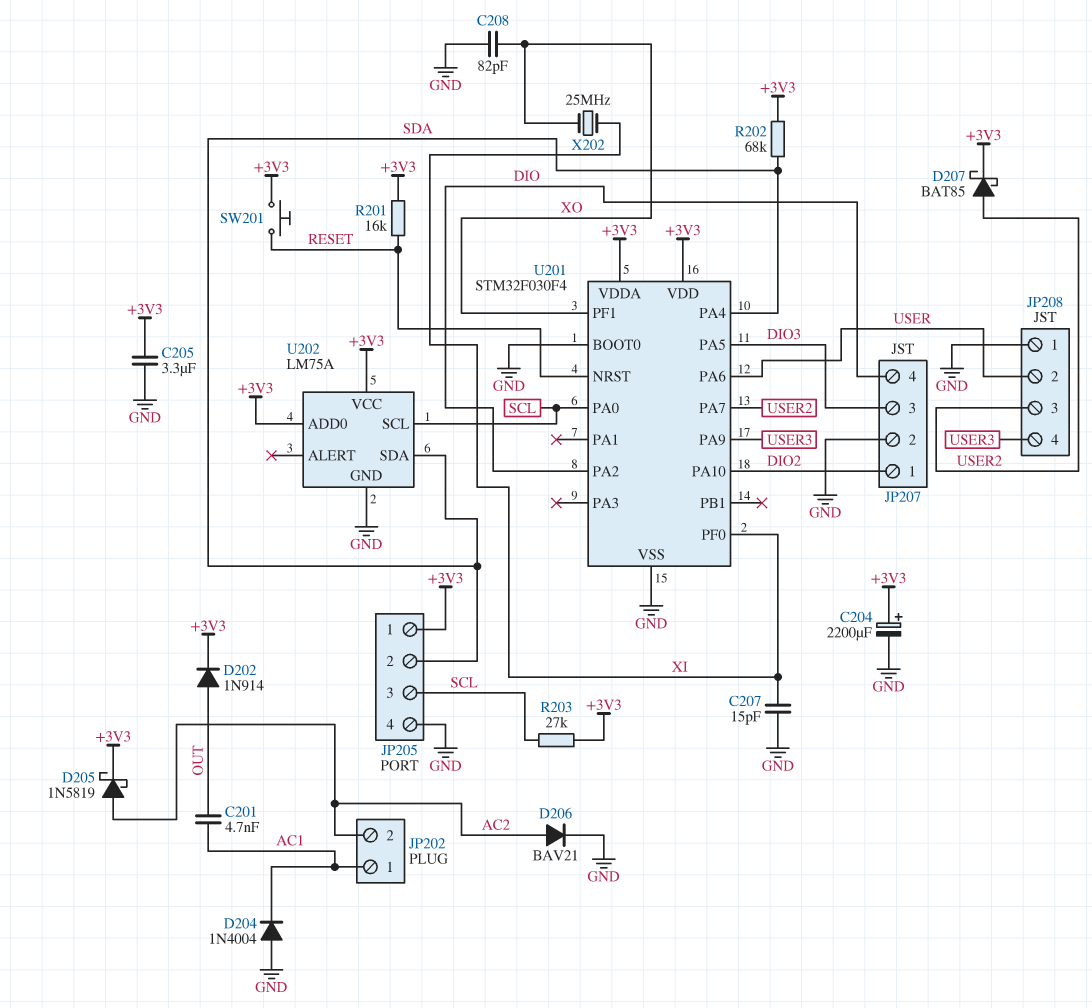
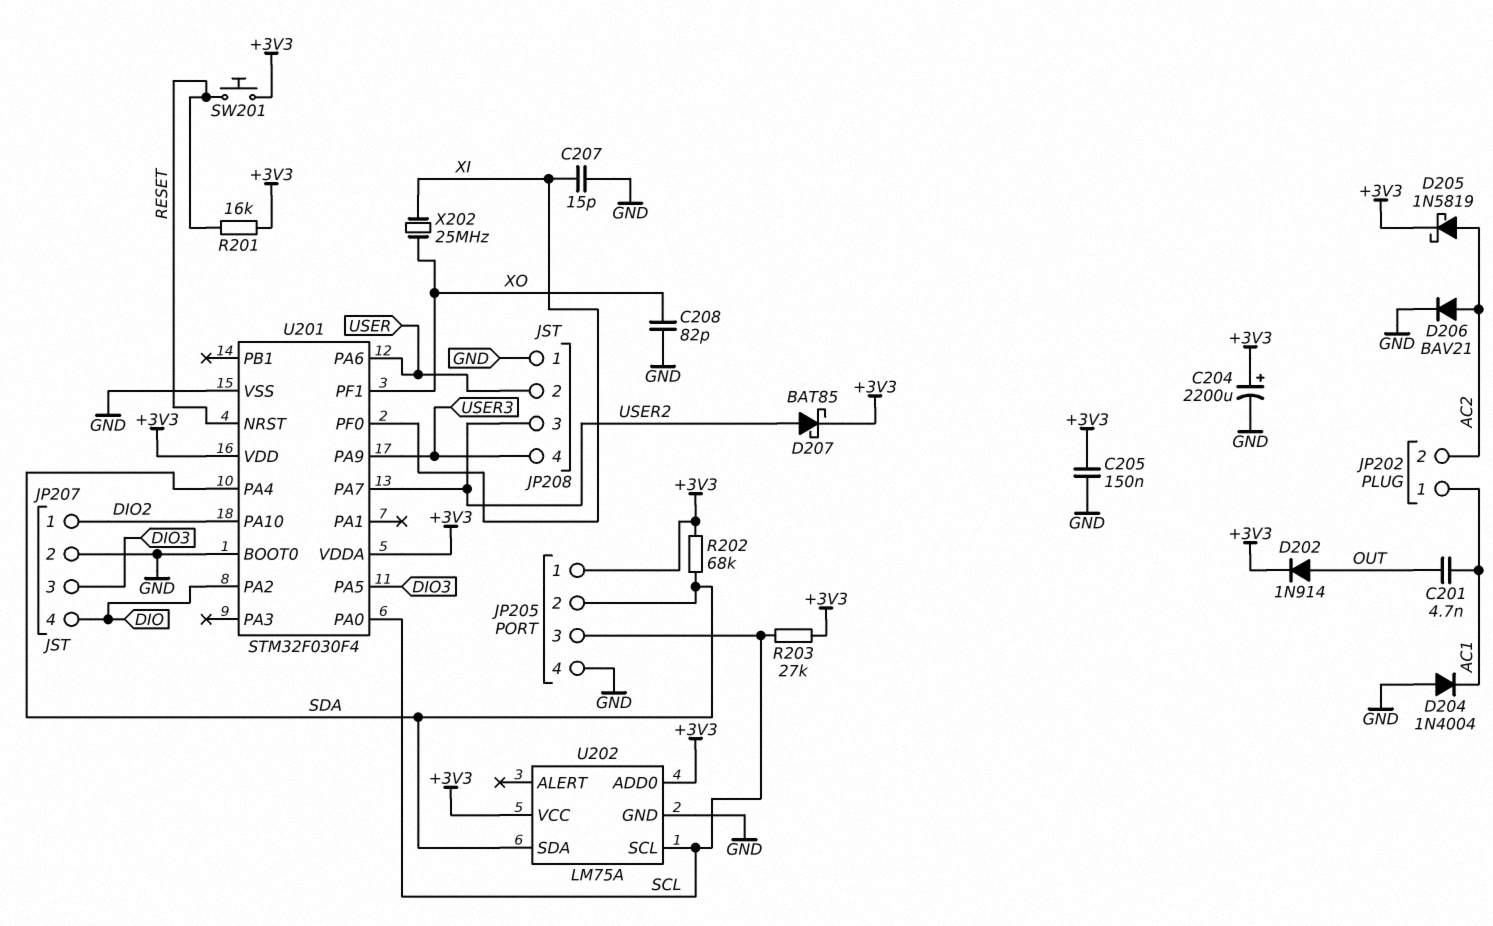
C205: 3.3uF (+3V3, GND) -> 150nF (+3V3, GND)

